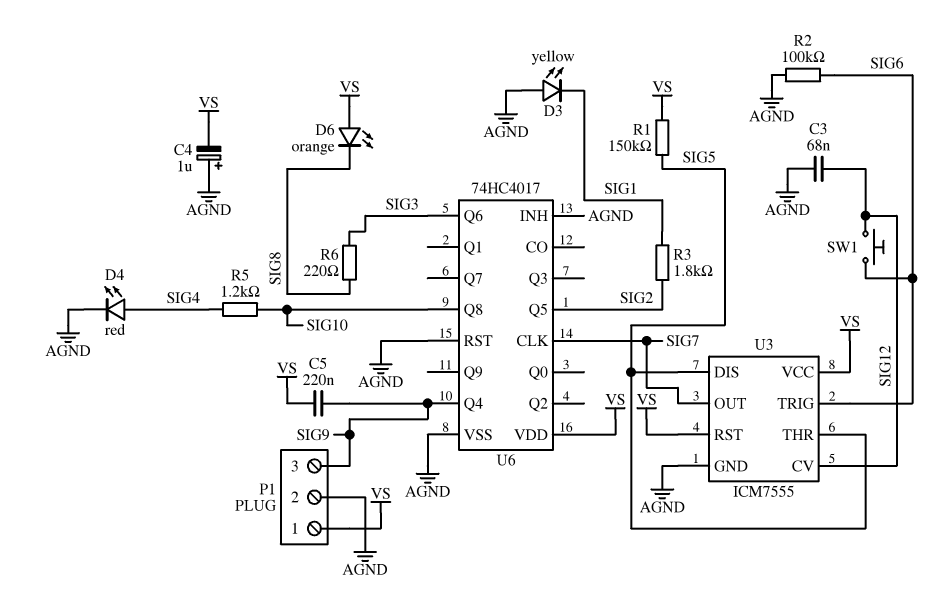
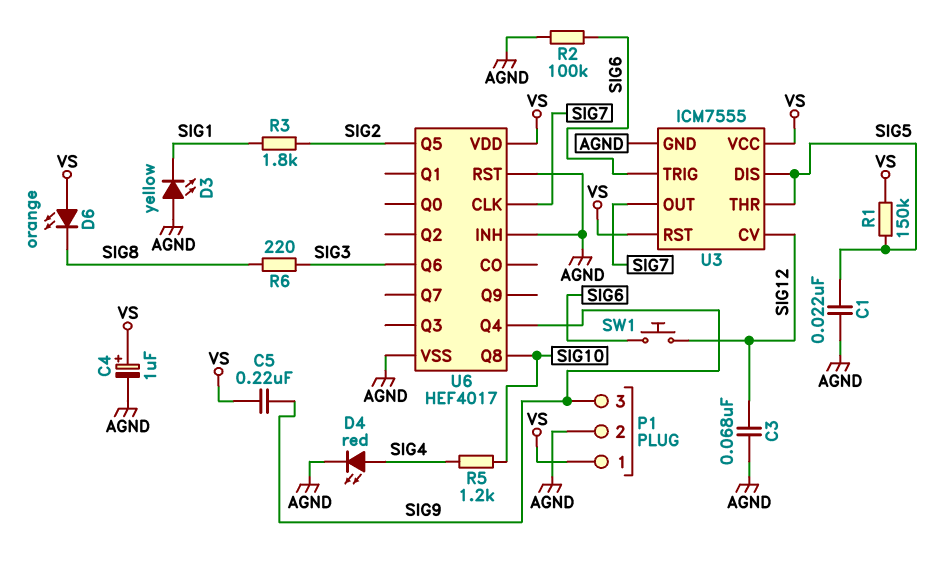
C1: none -> 22nF (AGND, SIG5)
C4: 1uF (plus AGND, minus VS) -> 1uF (plus VS, minus AGND)
U6: 74HC4017 -> HEF4017

